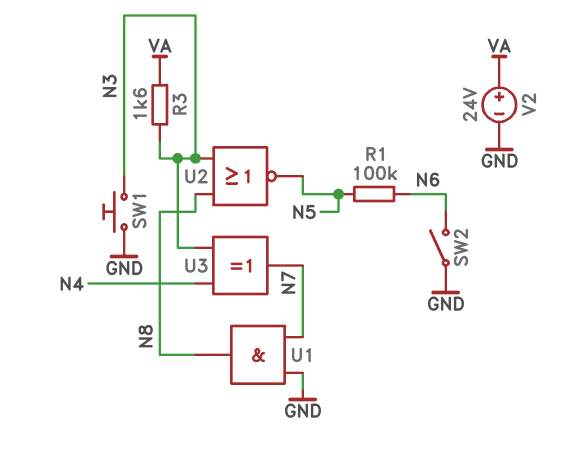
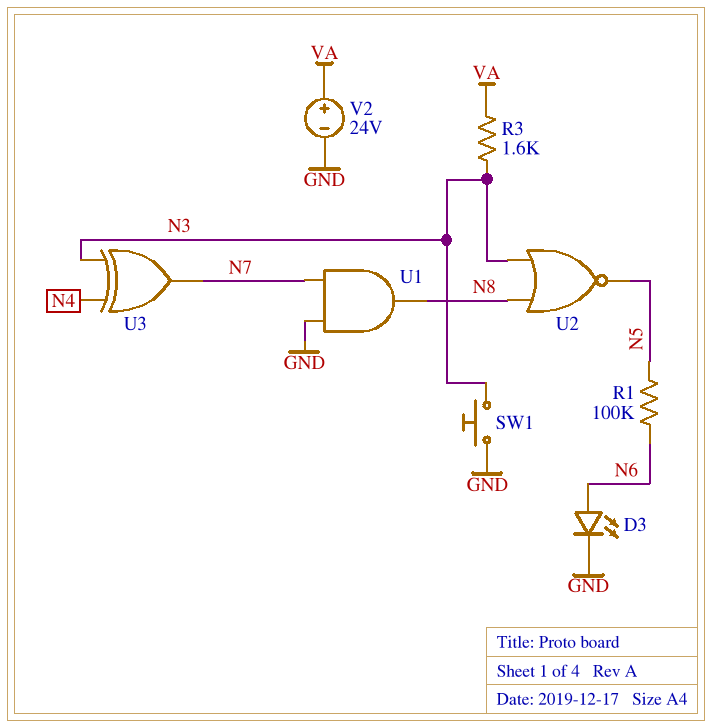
D3: none -> LED (A N6, K GND)
SW2: switch (GND, N6) -> none

